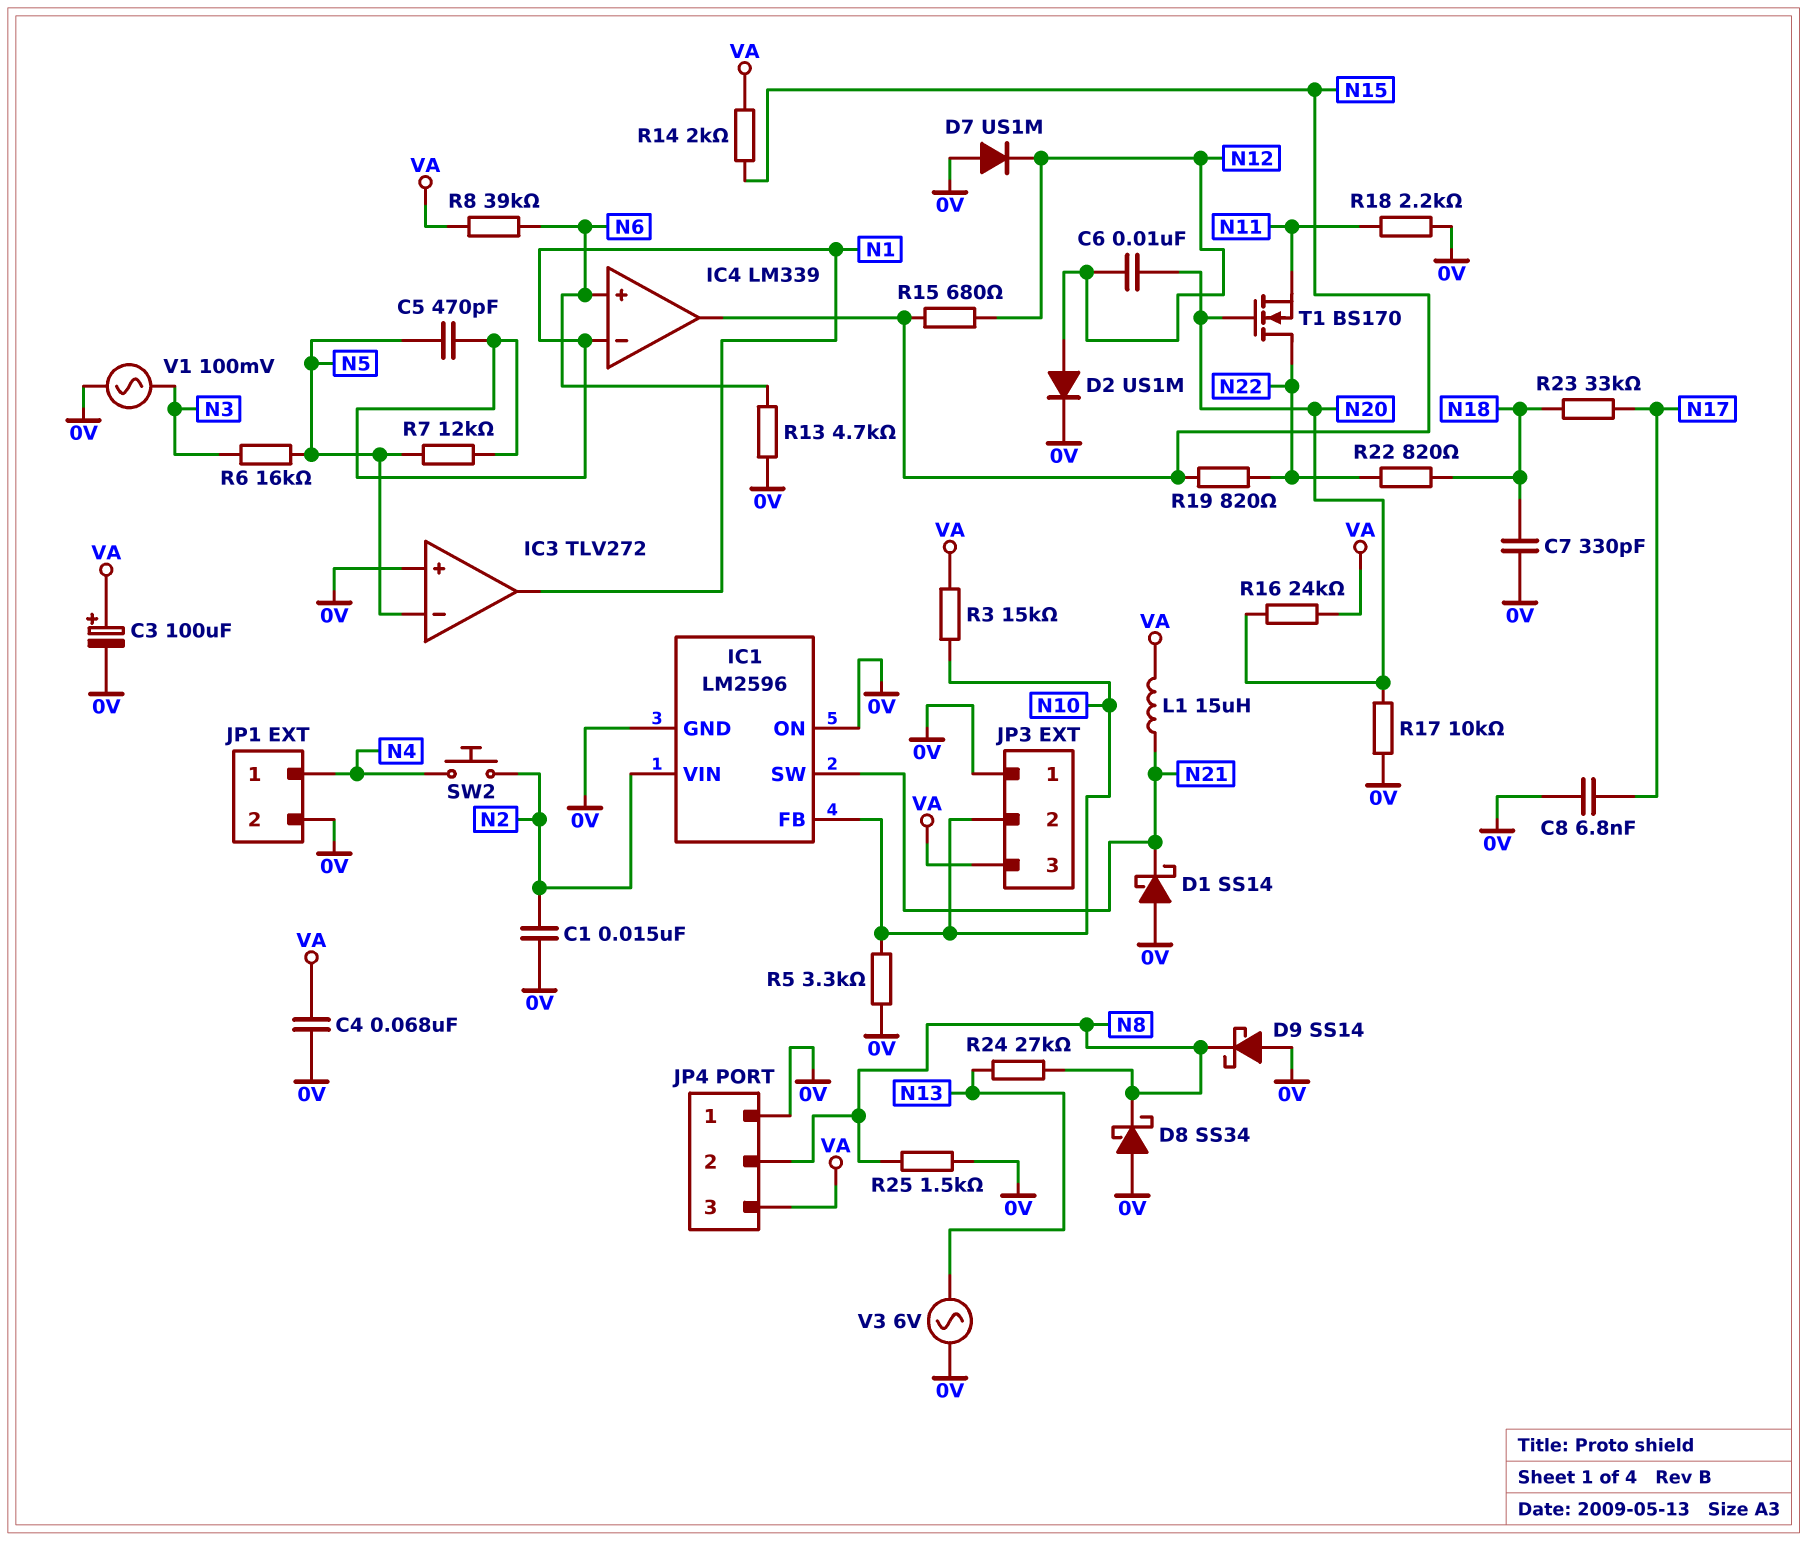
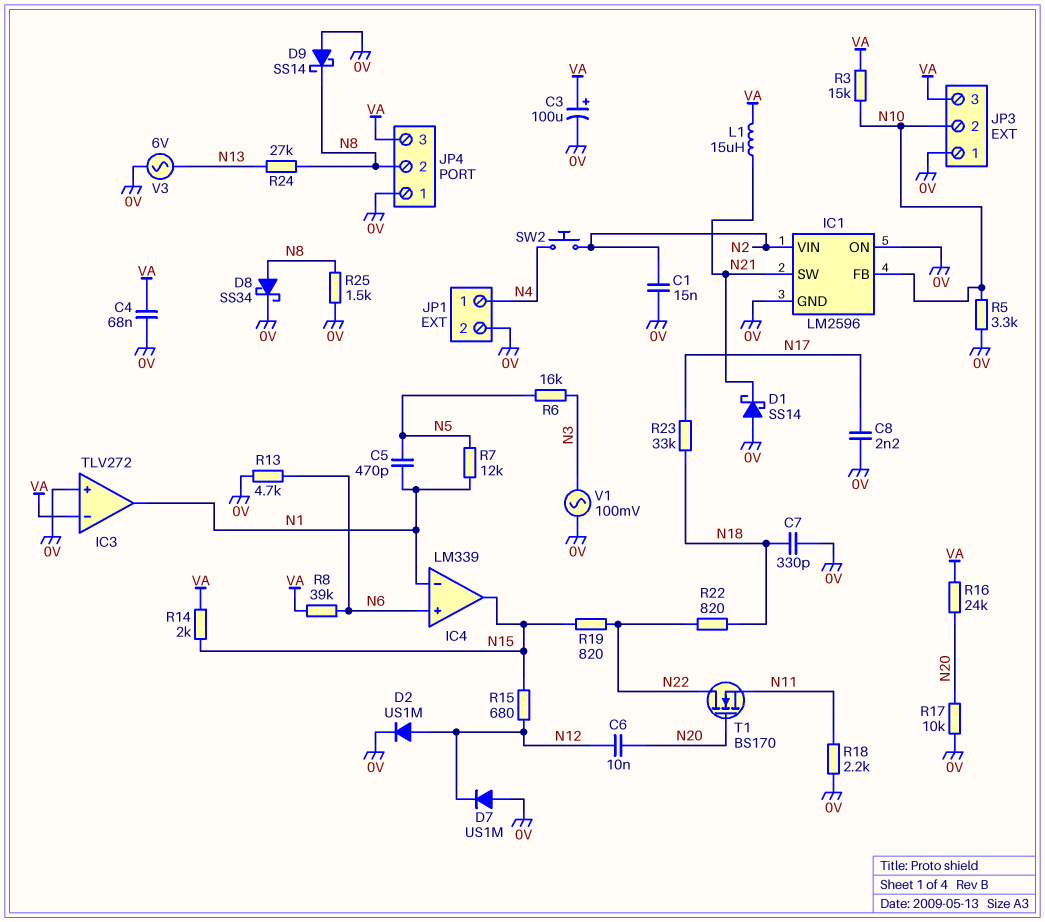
C8: 6.8nF (0V, N17) -> 2.2nF (0V, N17)
D8: schottky SS34 (A 0V, K N8) -> schottky SS34 (A N8, K 0V)
IC3 pin in-: N5 -> VA

